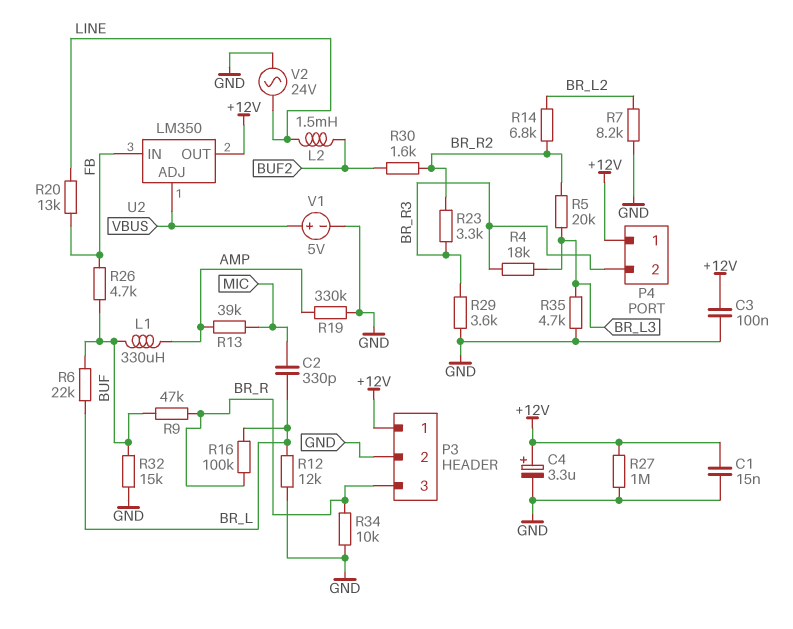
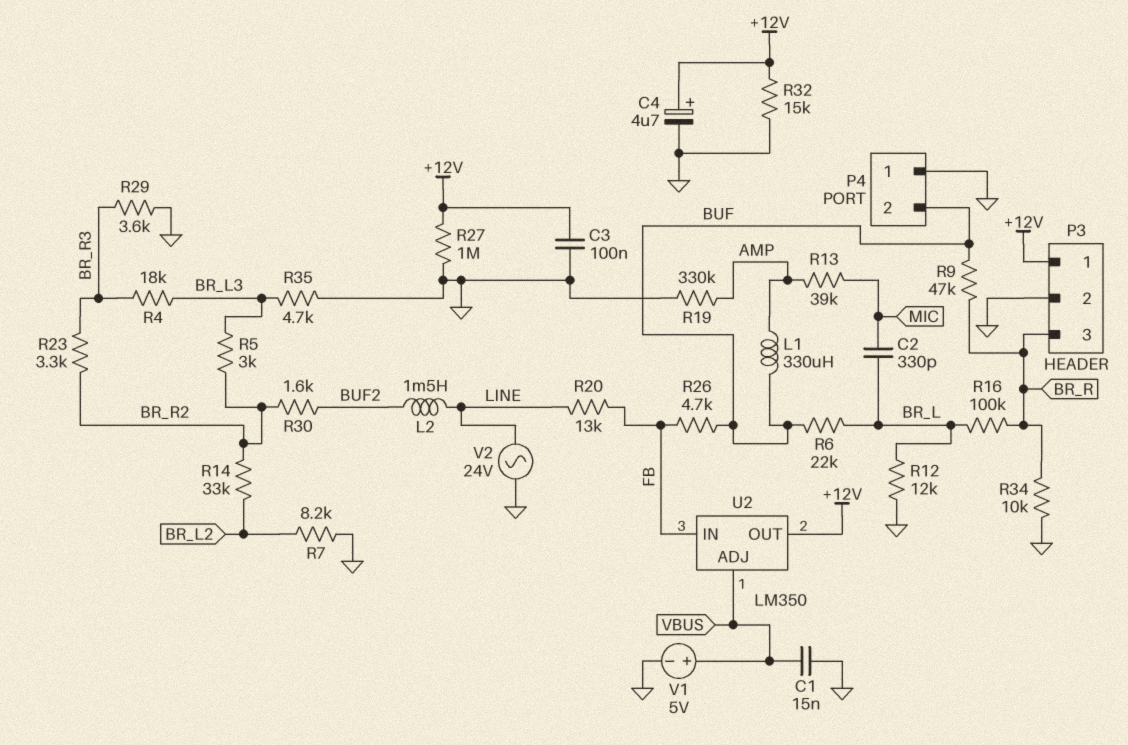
C1: 15nF (+12V, GND) -> 15nF (GND, VBUS)
C4: 3.3uF (plus +12V, minus GND) -> 4.7uF (plus +12V, minus GND)
P4 pin 1: +12V -> GND
P4 pin 2: BR_R3 -> BUF
R5: 20k (BR_L3, BR_R2) -> 3k (BR_L3, BR_R2)
R14: 6.8k (BR_L2, BR_R2) -> 33k (BR_L2, BR_R2)
R32: 15k (BUF, GND) -> 15k (+12V, GND)

